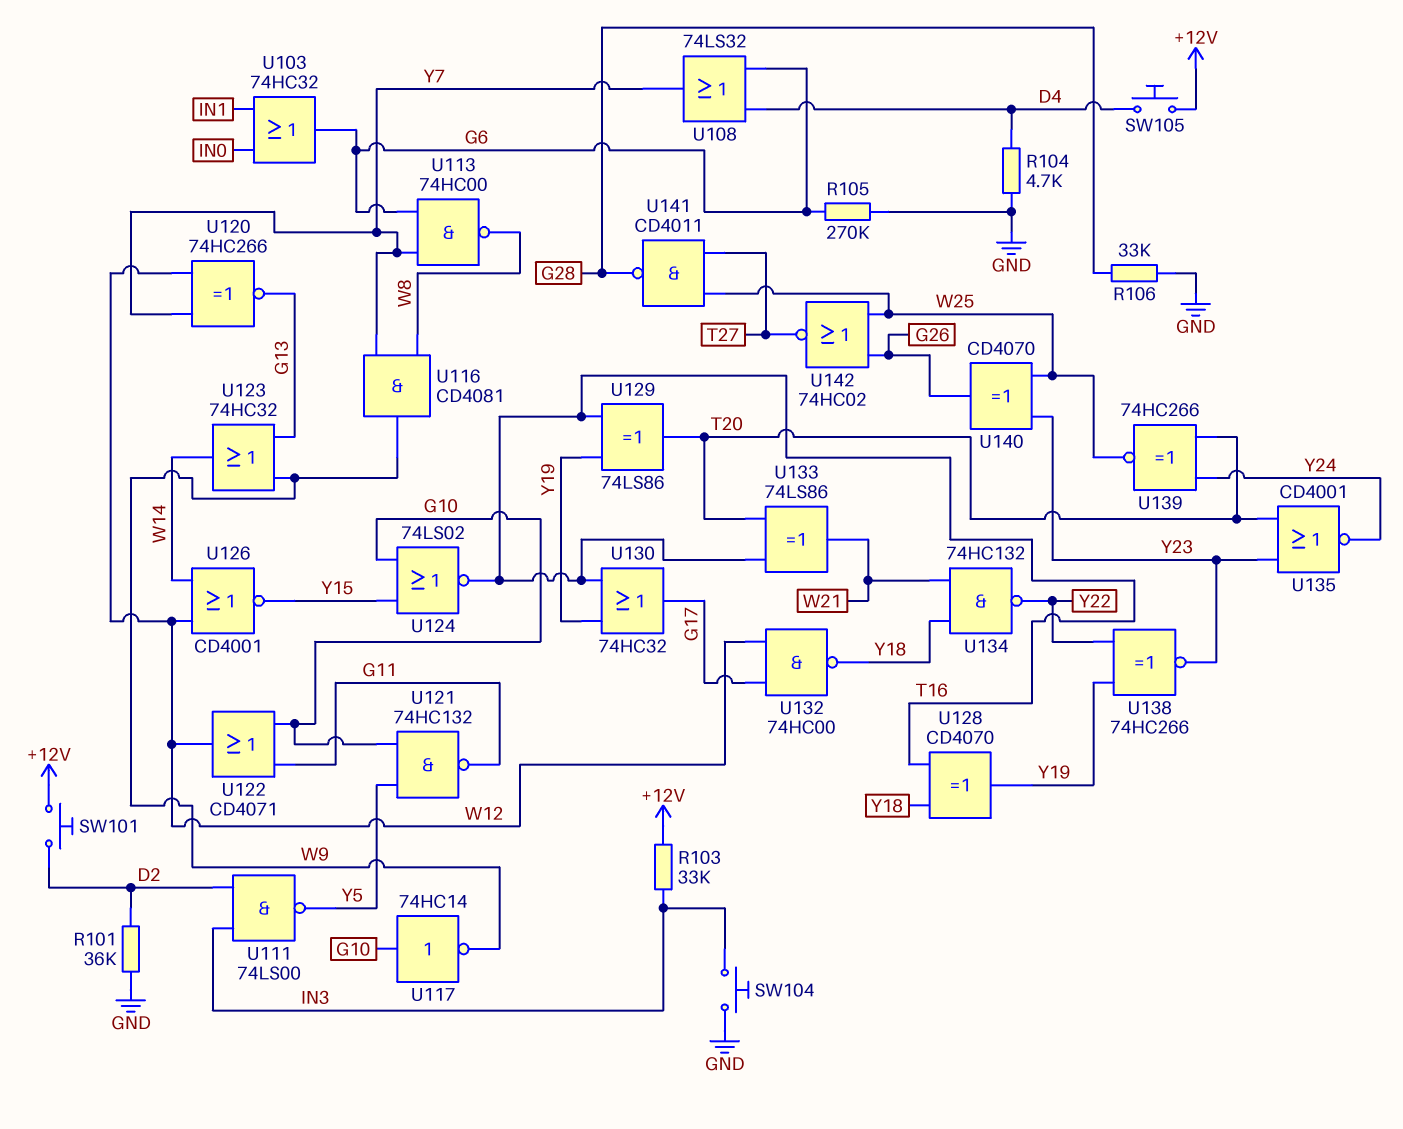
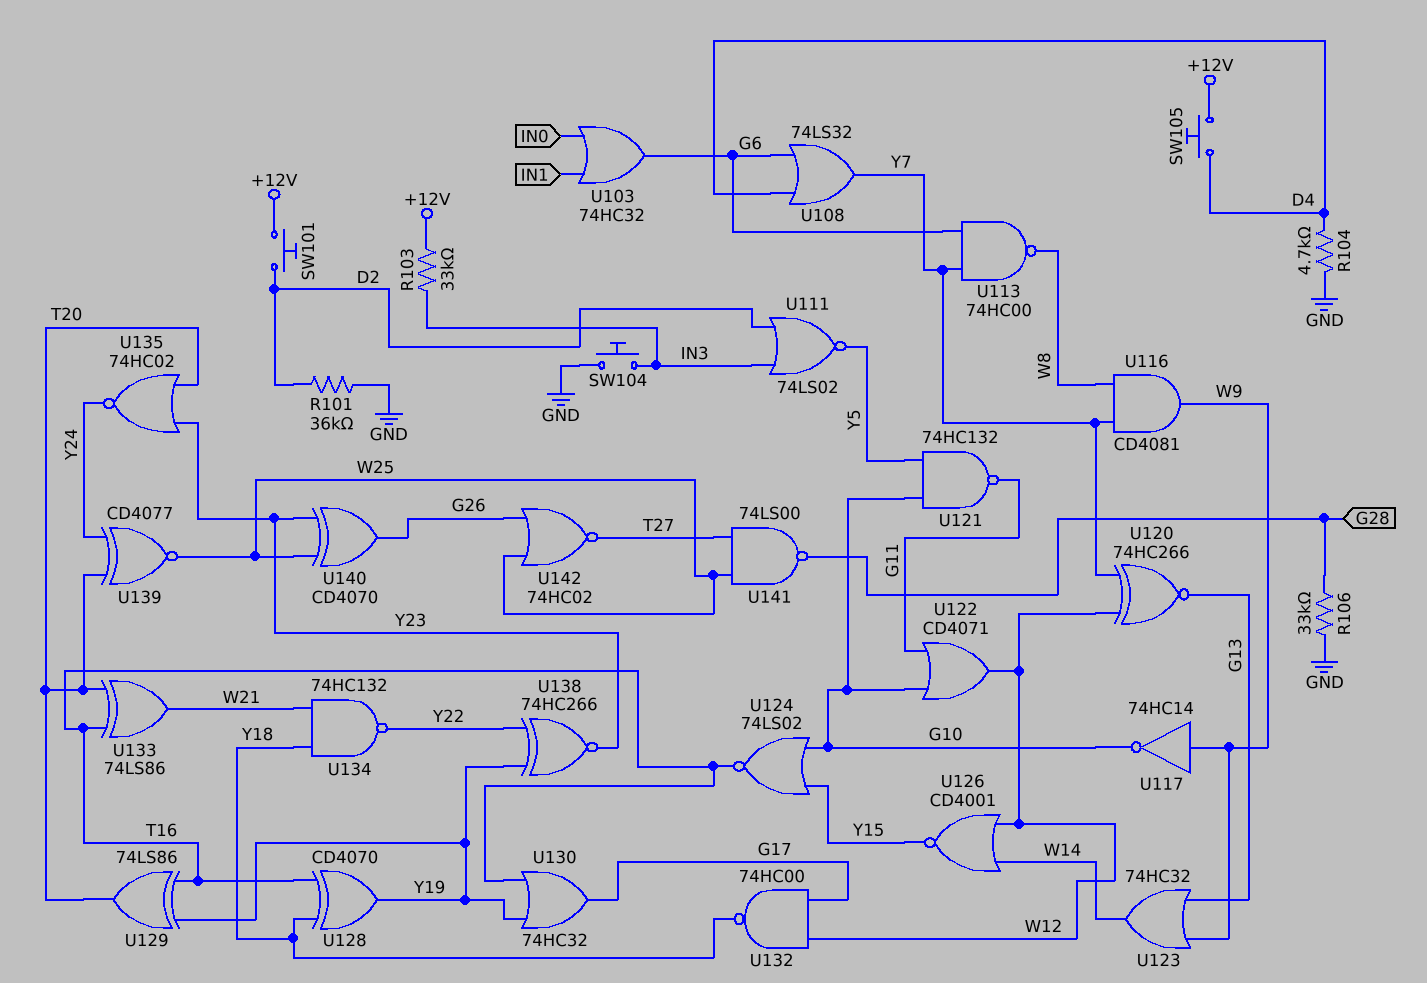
R105: 270k (G6, GND) -> none
U111: NAND 74LS00 (in D2, in IN3, out Y5) -> NOR 74LS02 (in D2, in IN3, out Y5)
U117: NOT 74HC14 (in G10, out W9) -> NOT 74HC14 (in W9, out G10)
U135: NOR CD4001 (in T20, in Y23, out Y24) -> NOR 74HC02 (in T20, in Y23, out Y24)
U139: XNOR 74HC266 (in T20, in Y24, out W25) -> XNOR CD4077 (in T20, in Y24, out W25)
U141: NAND CD4011 (in T27, in W25, out G28) -> NAND 74LS00 (in T27, in W25, out G28)

